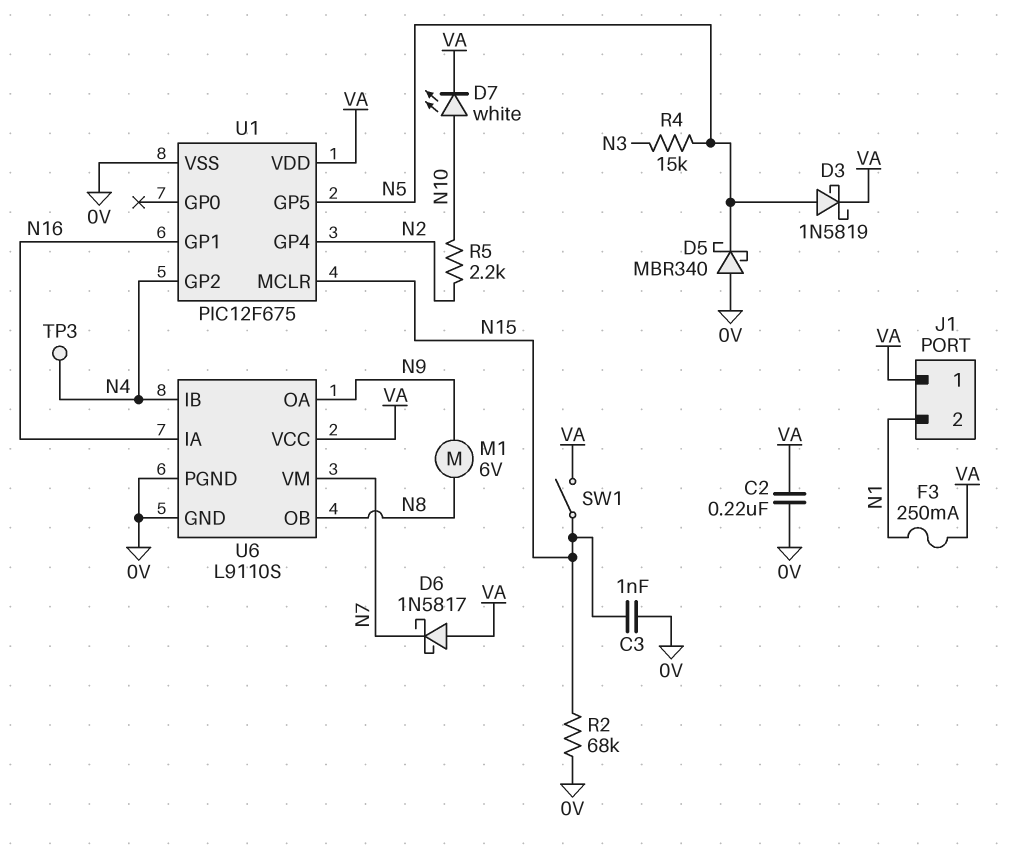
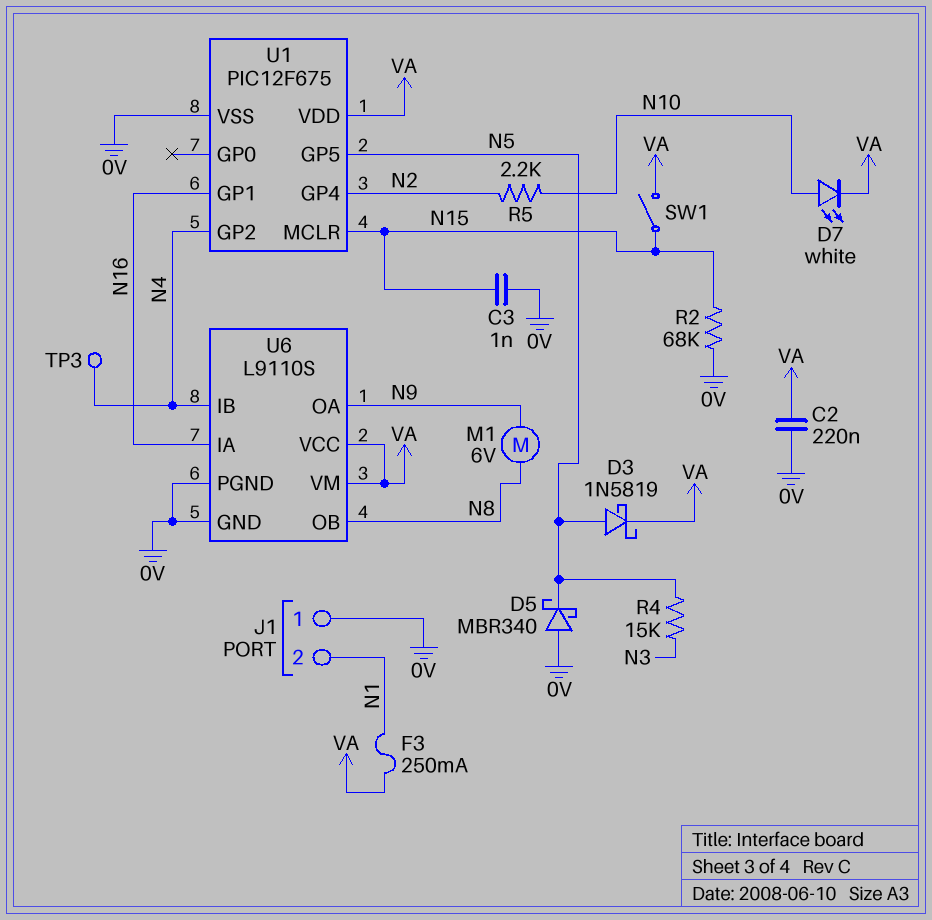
D6: schottky 1N5817 (A VA, K N7) -> none
J1 pin 1: VA -> 0V
U6 pin VM: N7 -> VA

